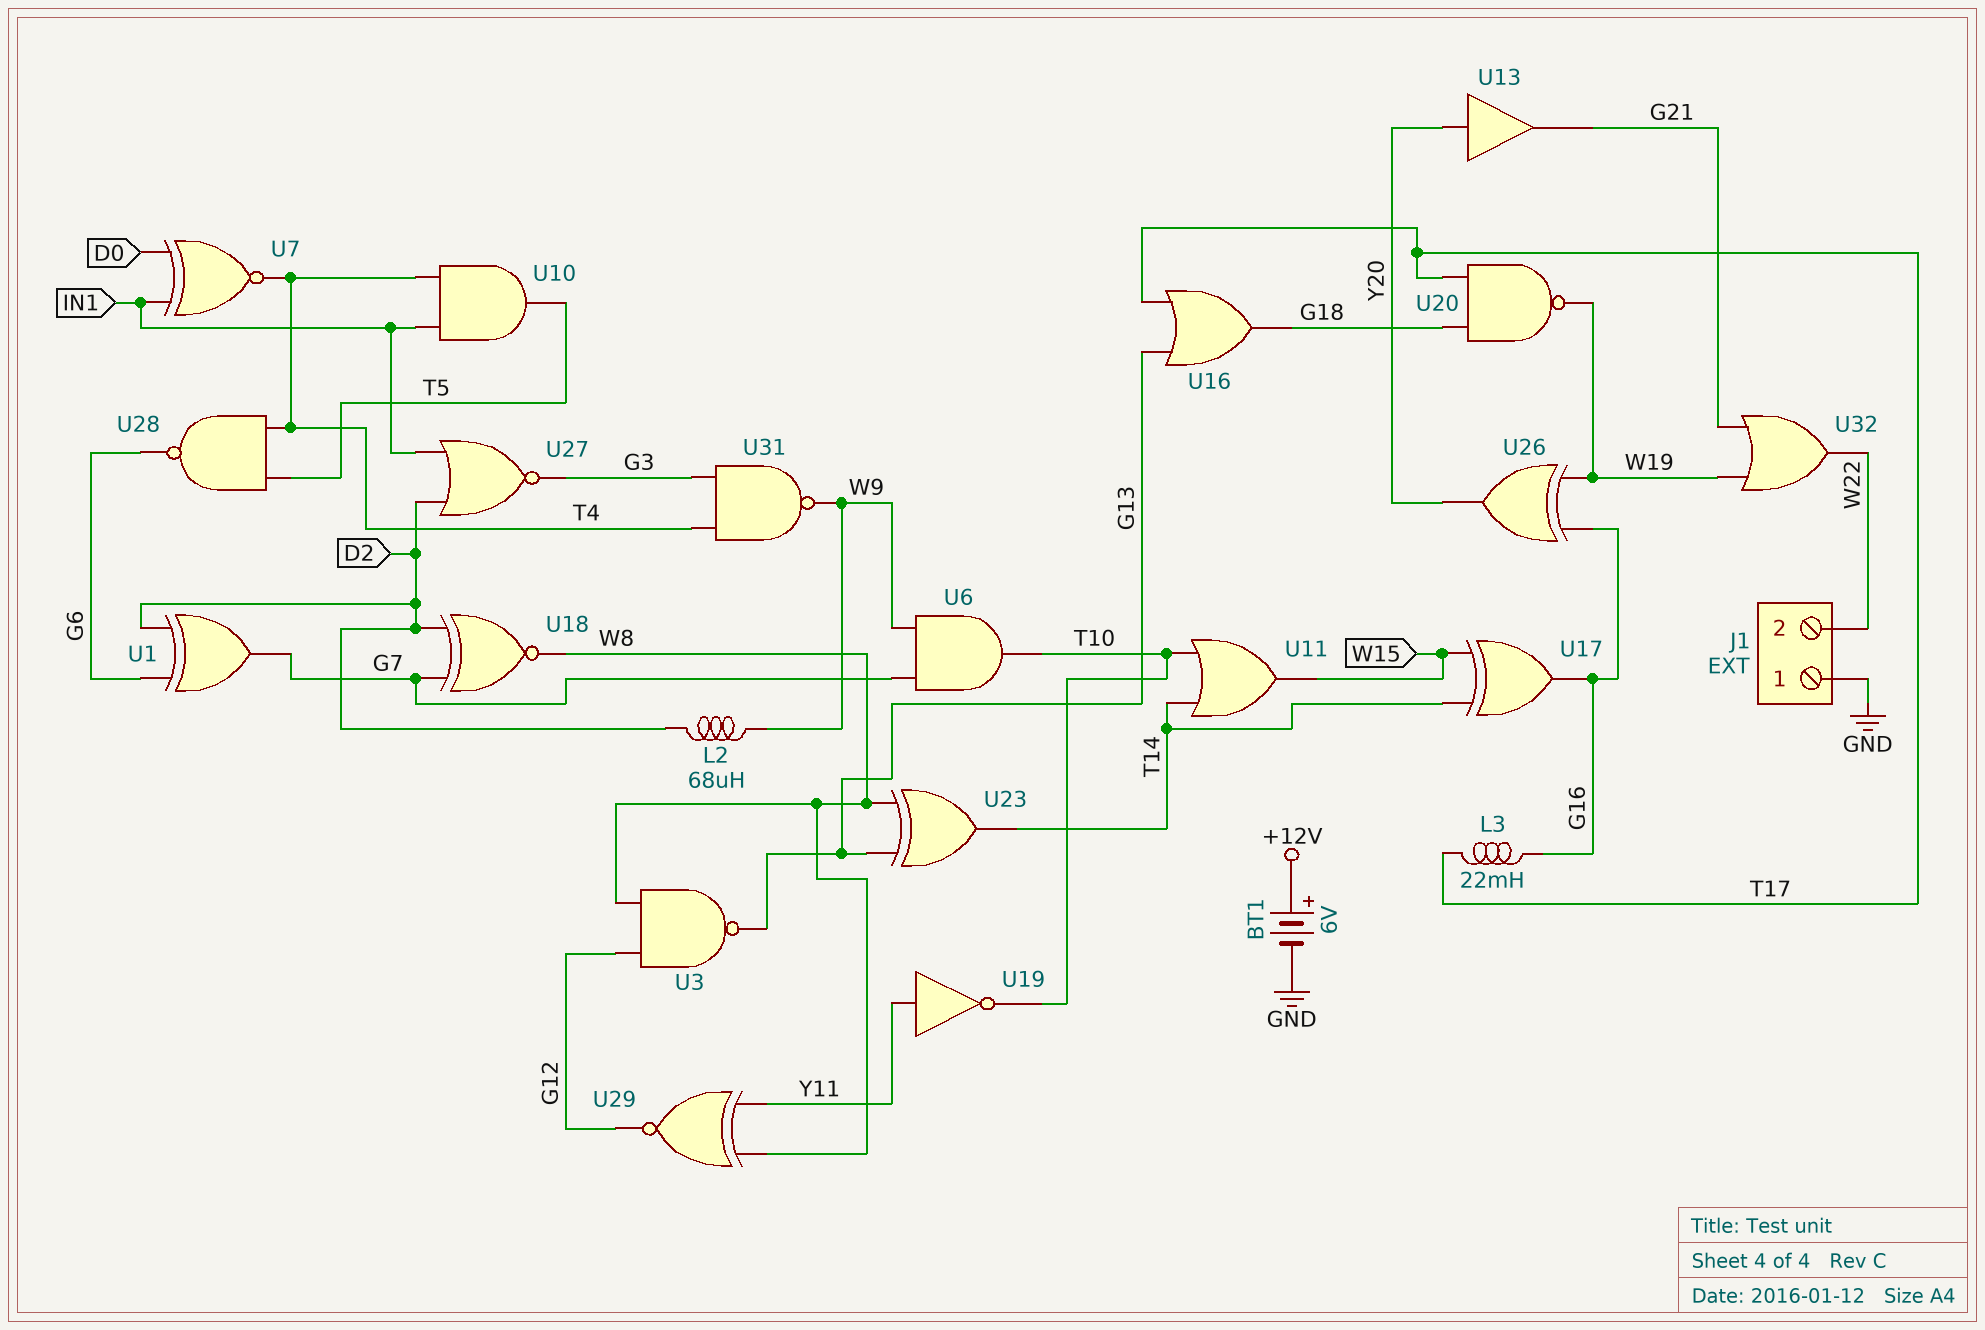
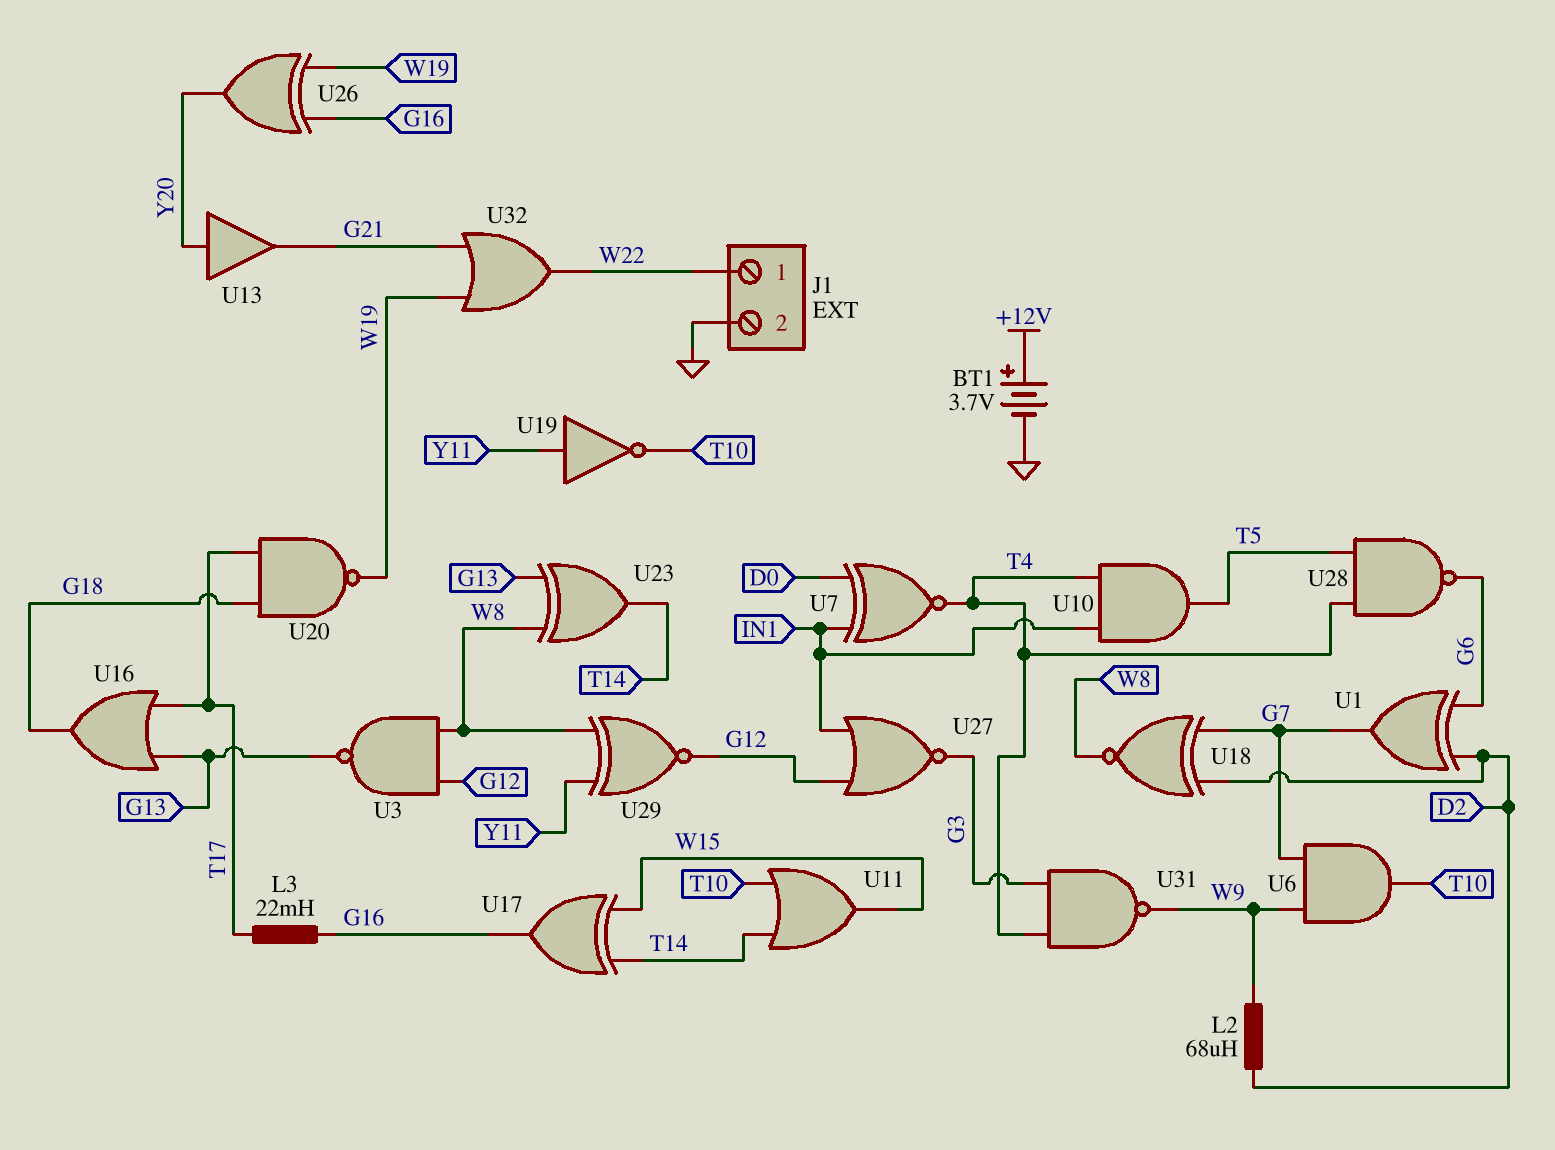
BT1: 6V (plus +12V, minus GND) -> 3.7V (plus +12V, minus GND)
J1 pin 1: GND -> W22
J1 pin 2: W22 -> GND
U27: NOR (in D2, in IN1, out G3) -> NOR (in G12, in IN1, out G3)

